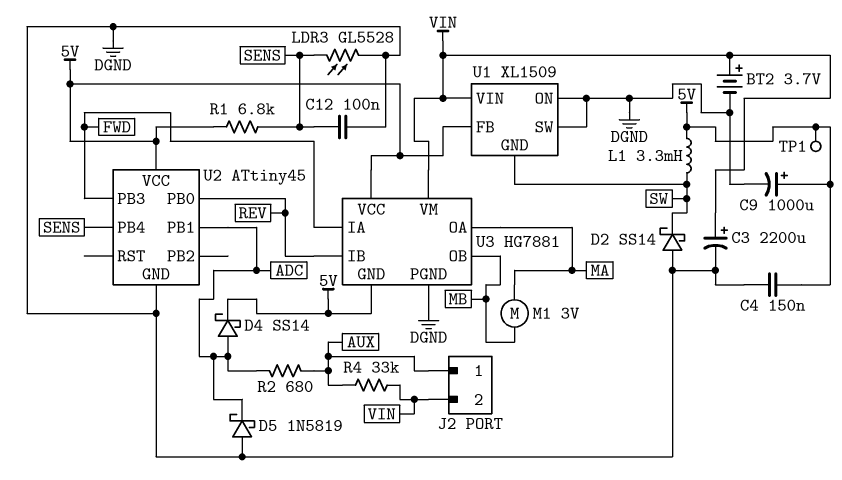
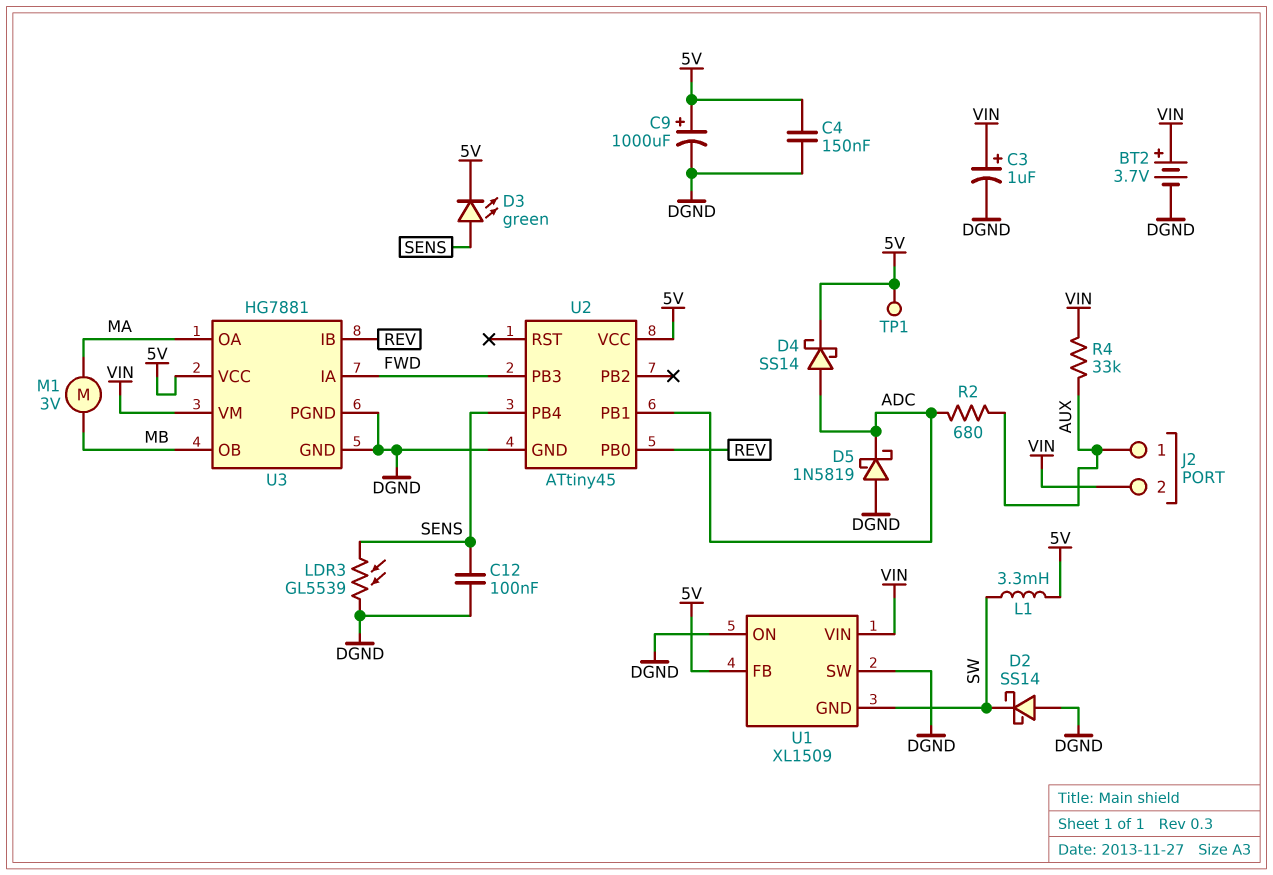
C3: 2200uF (plus VIN, minus DGND) -> 1uF (plus VIN, minus DGND)
D3: none -> LED green (A SENS, K 5V)
LDR3: GL5528 (DGND, SENS) -> GL5539 (DGND, SENS)
R1: 6.8k (5V, SENS) -> none
U3 pin GND: 5V -> DGND

